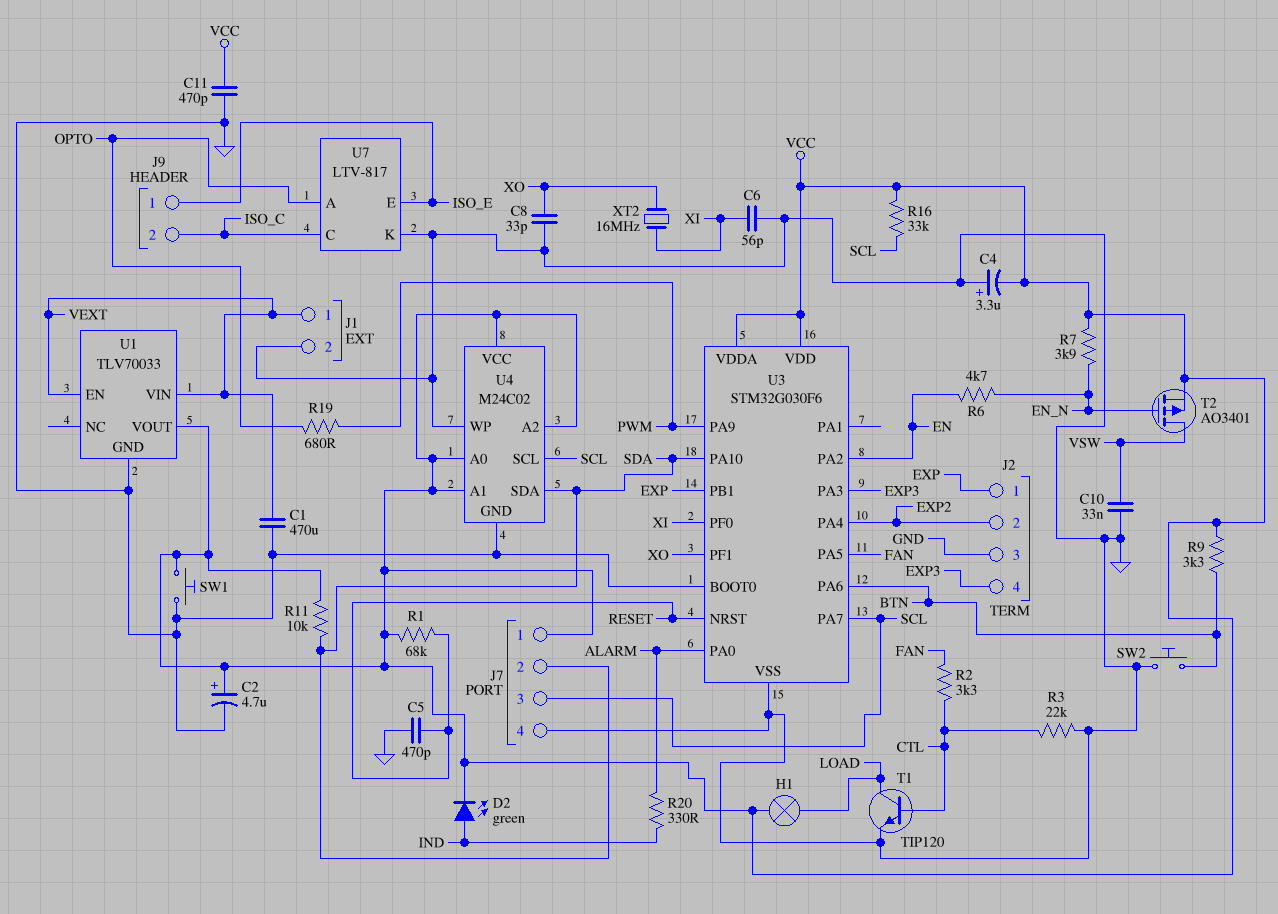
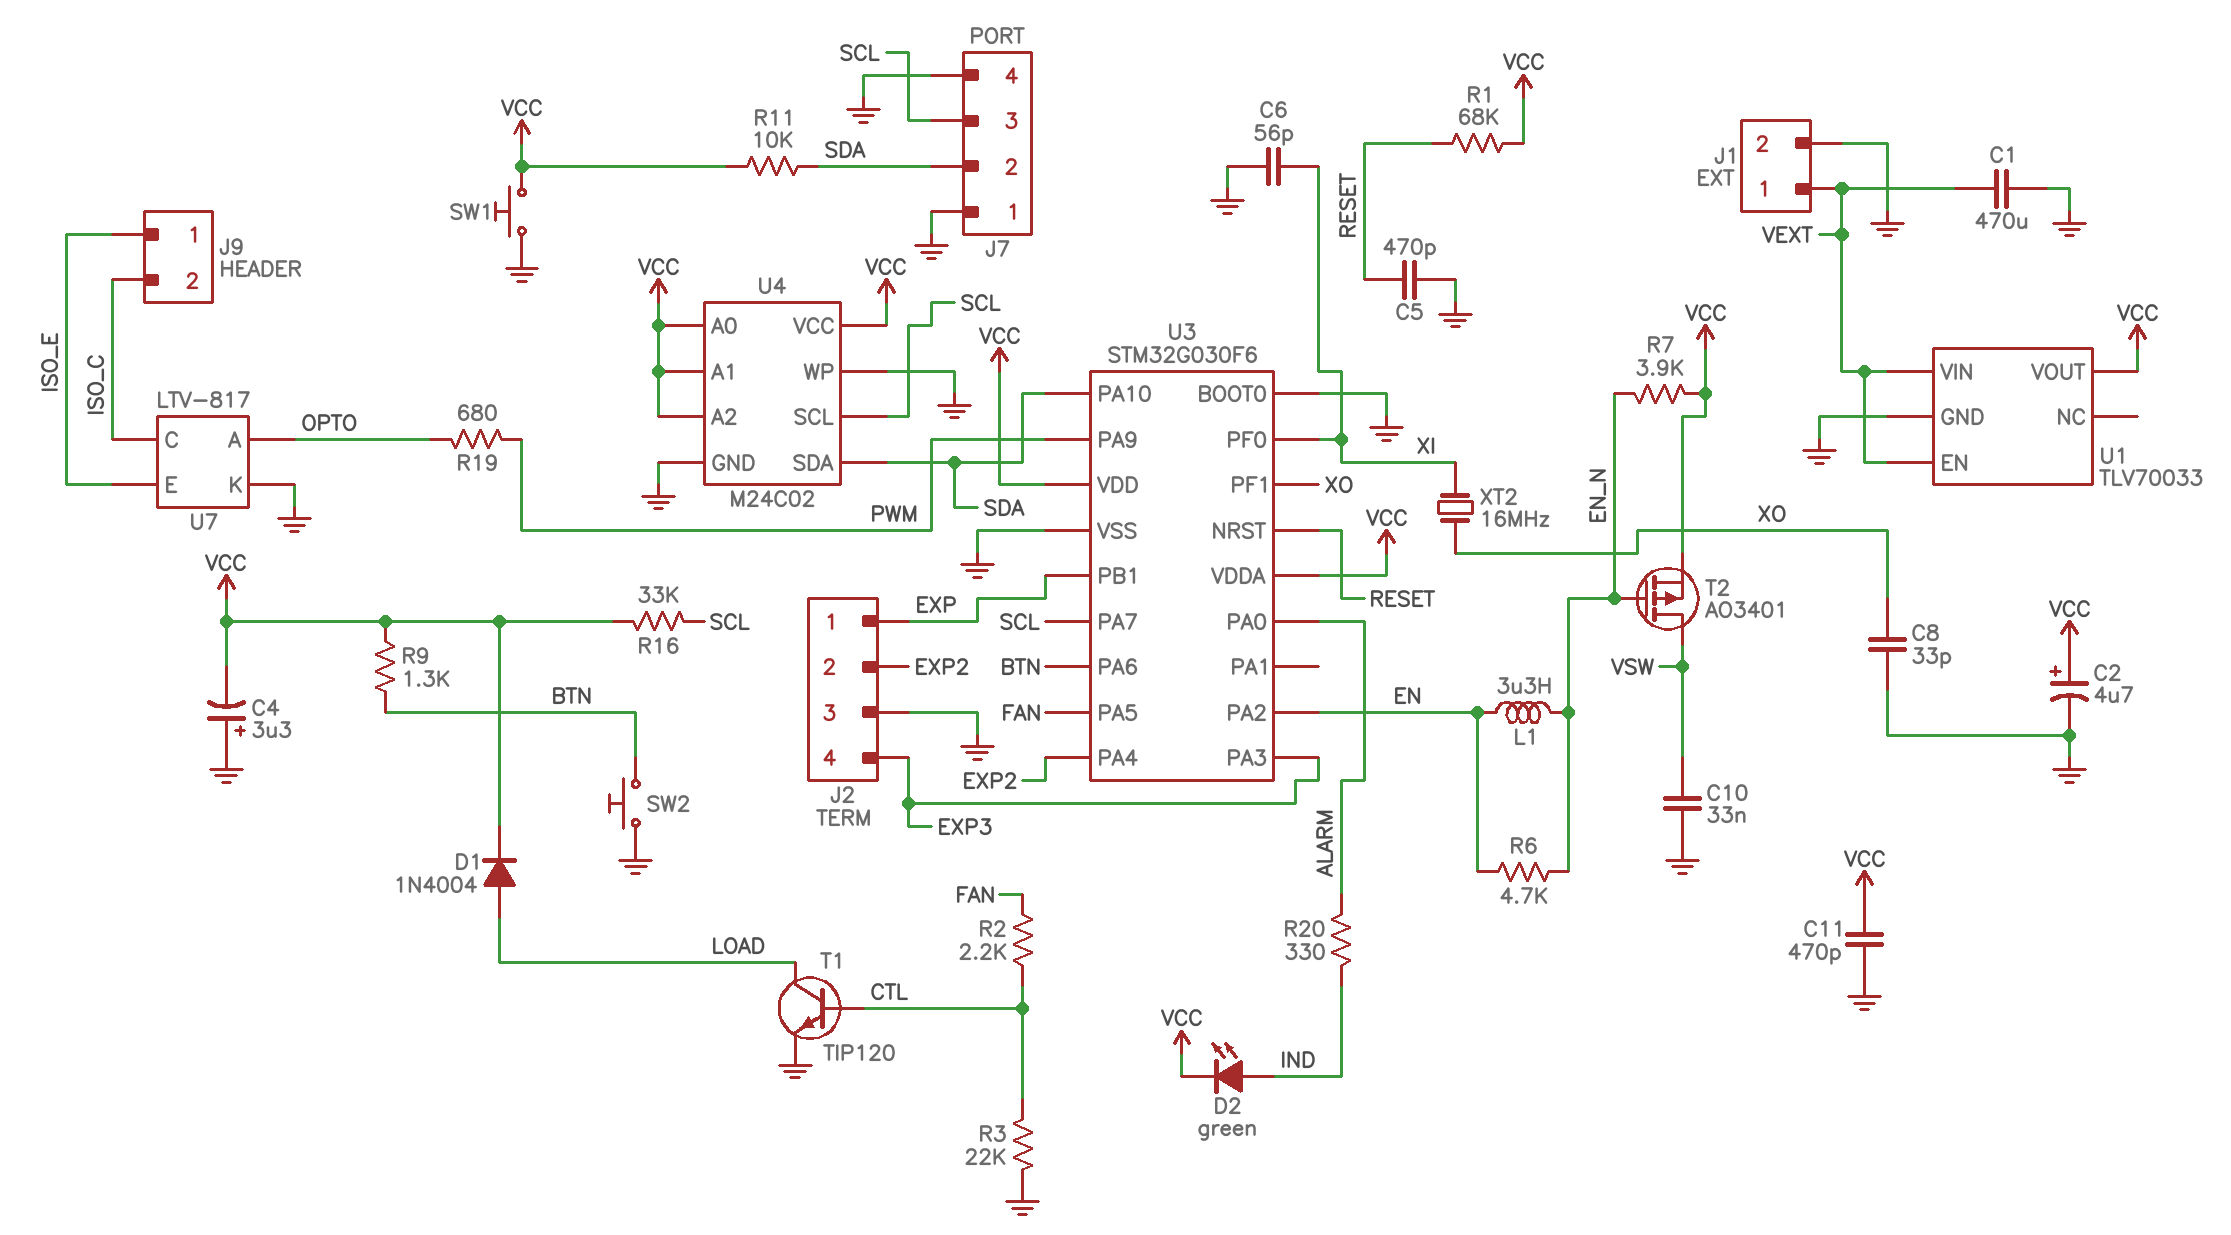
D1: none -> diode 1N4004 (A LOAD, K VCC)
H1: lamp (LOAD, VCC) -> none
J7 pin 1: VCC -> GND
L1: none -> 3.3uH (EN, EN_N)
R2: 3.3k (CTL, FAN) -> 2.2k (CTL, FAN)
R9: 3.3k (BTN, VCC) -> 1.3k (BTN, VCC)

